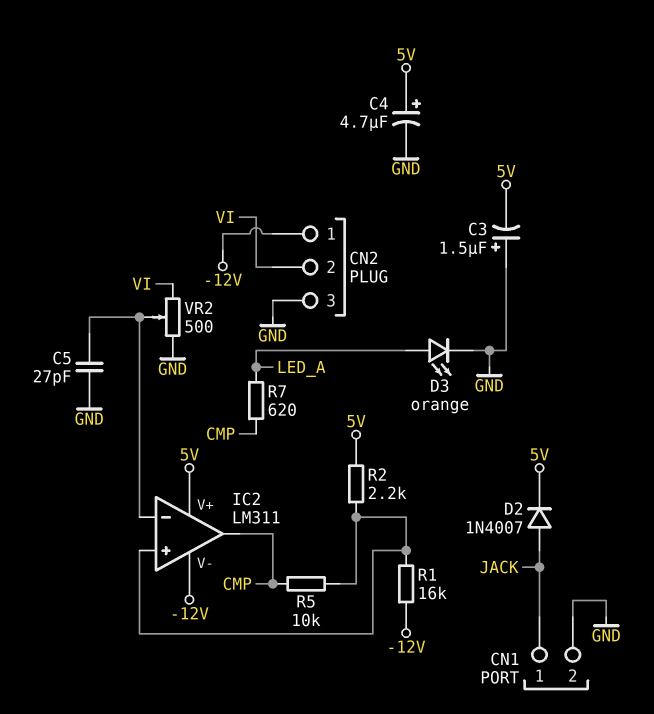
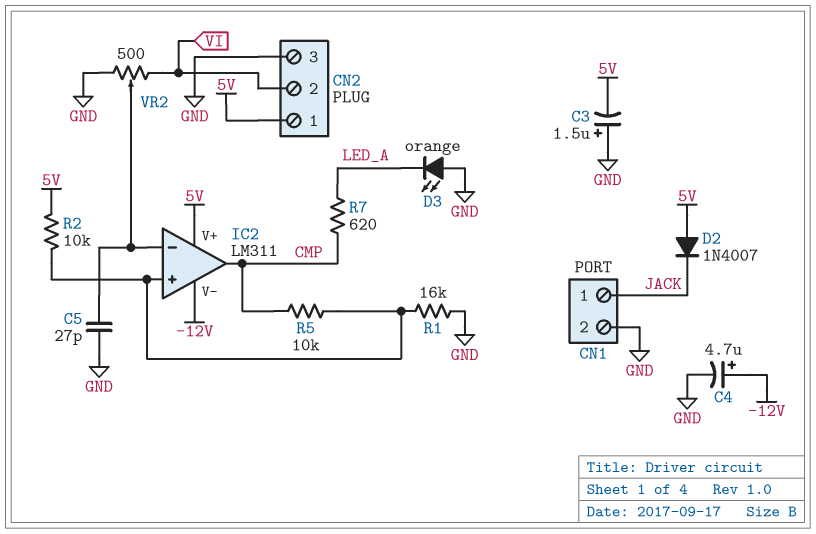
C4: 4.7uF (plus 5V, minus GND) -> 4.7uF (plus -12V, minus GND)
CN2 pin 1: -12V -> 5V
D2: diode 1N4007 (A JACK, K 5V) -> diode 1N4007 (A 5V, K JACK)
D3: LED orange (A LED_A, K GND) -> LED orange (A GND, K LED_A)
R1: 16k (-12V, IC2/in+) -> 16k (GND, IC2/in+)
R2: 2.2k (5V, IC2/in+) -> 10k (5V, IC2/in+)

